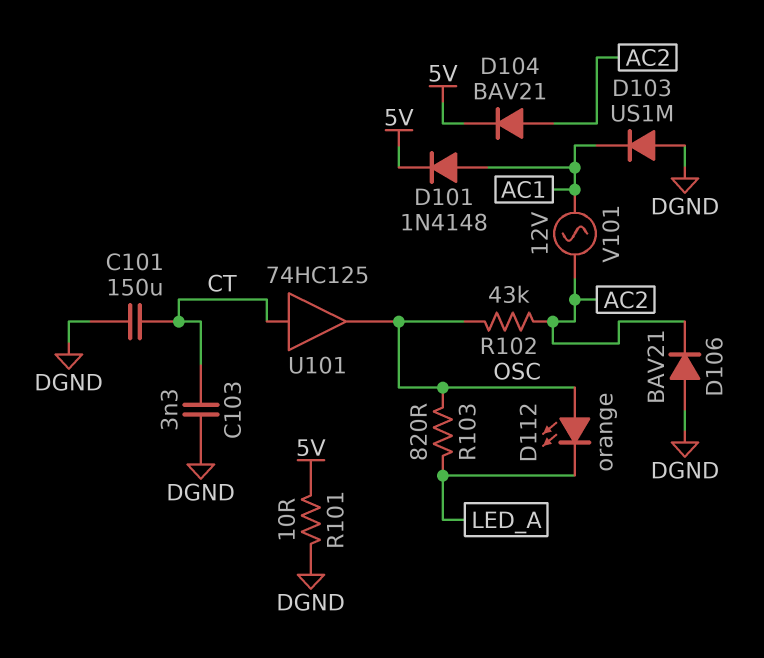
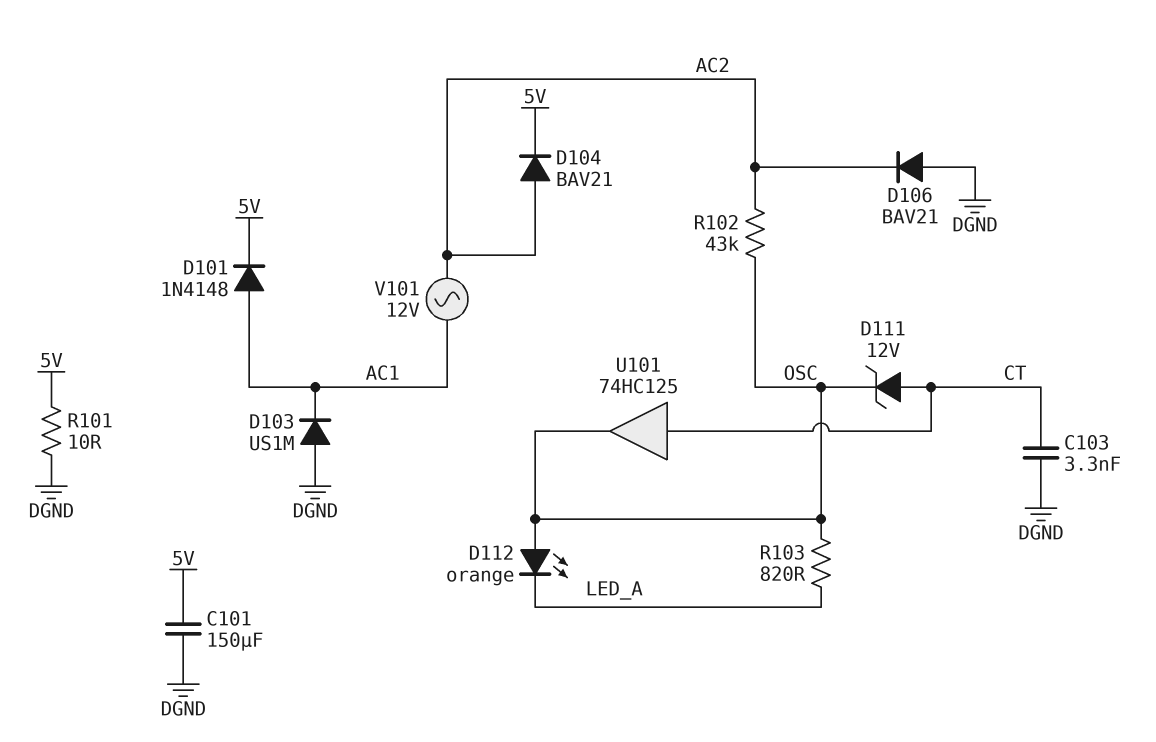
C101: 150uF (CT, DGND) -> 150uF (5V, DGND)
D111: none -> zener 12V (A CT, K OSC)

